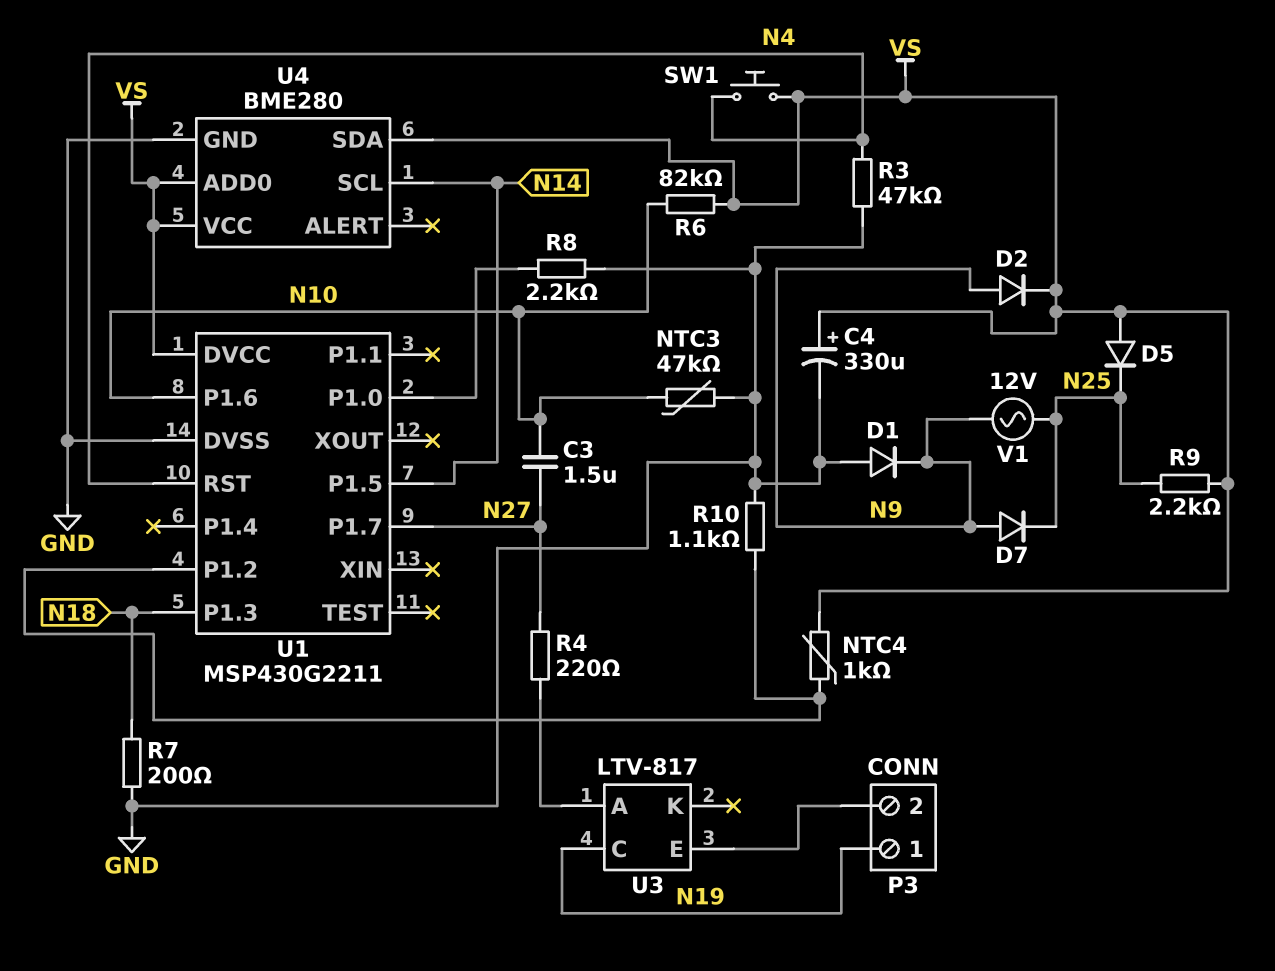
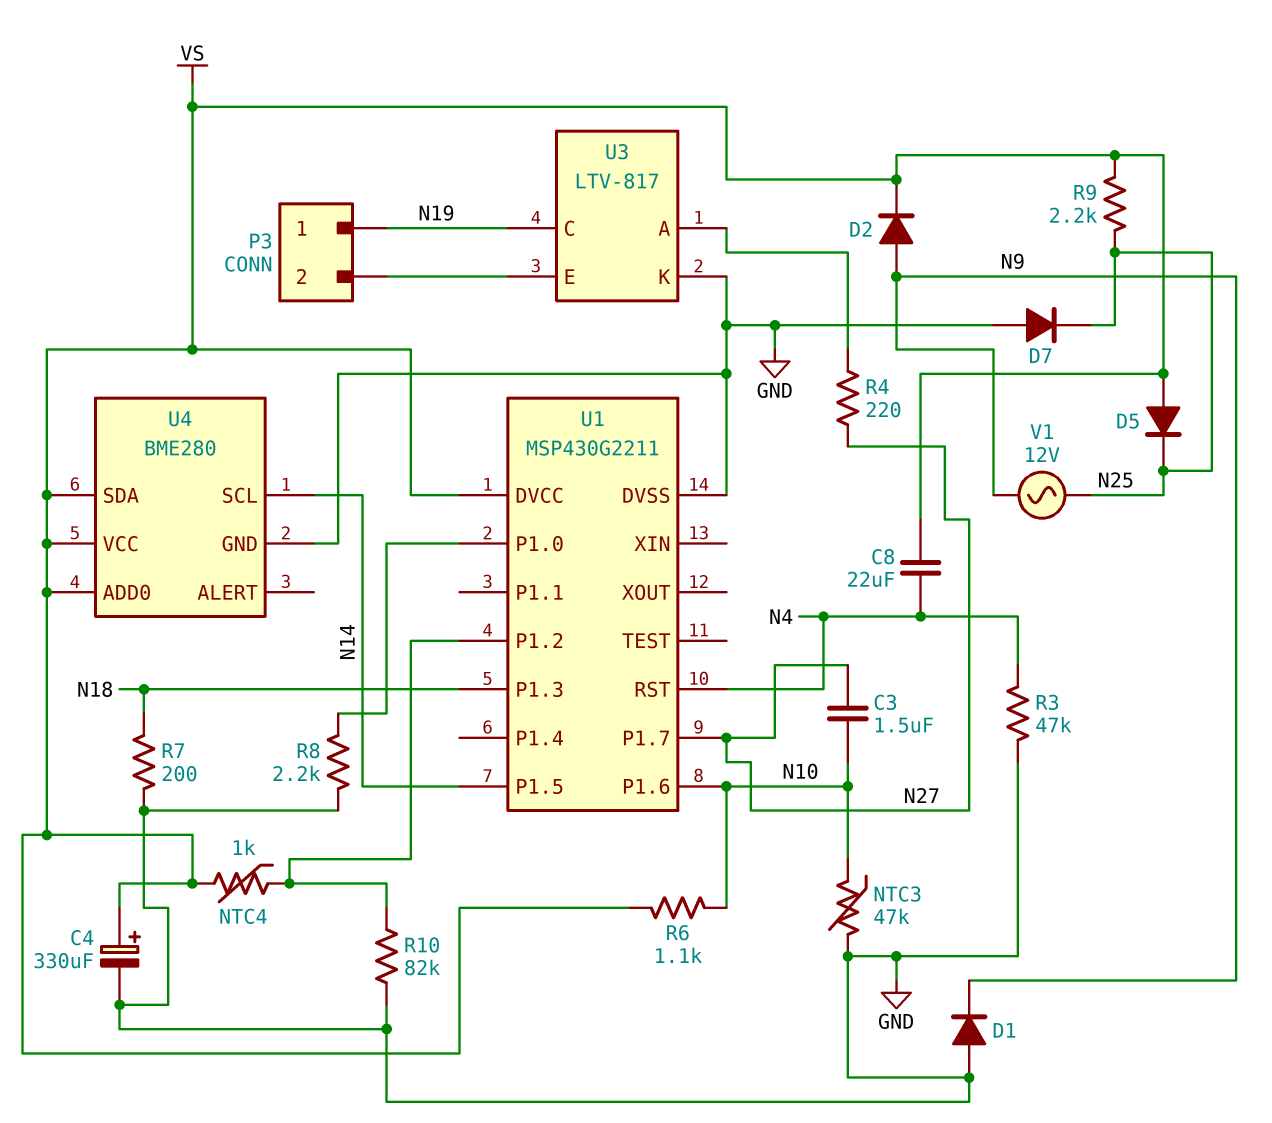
C8: none -> 22uF (N4, VS)
D7: diode (A N9, K N25) -> diode (A GND, K N25)
R6: 82k (N10, VS) -> 1.1k (N10, VS)
R10: 1.1k (GND, U1/P1.2) -> 82k (GND, U1/P1.2)
SW1: button (N4, VS) -> none
U3 pin K: none -> GND

